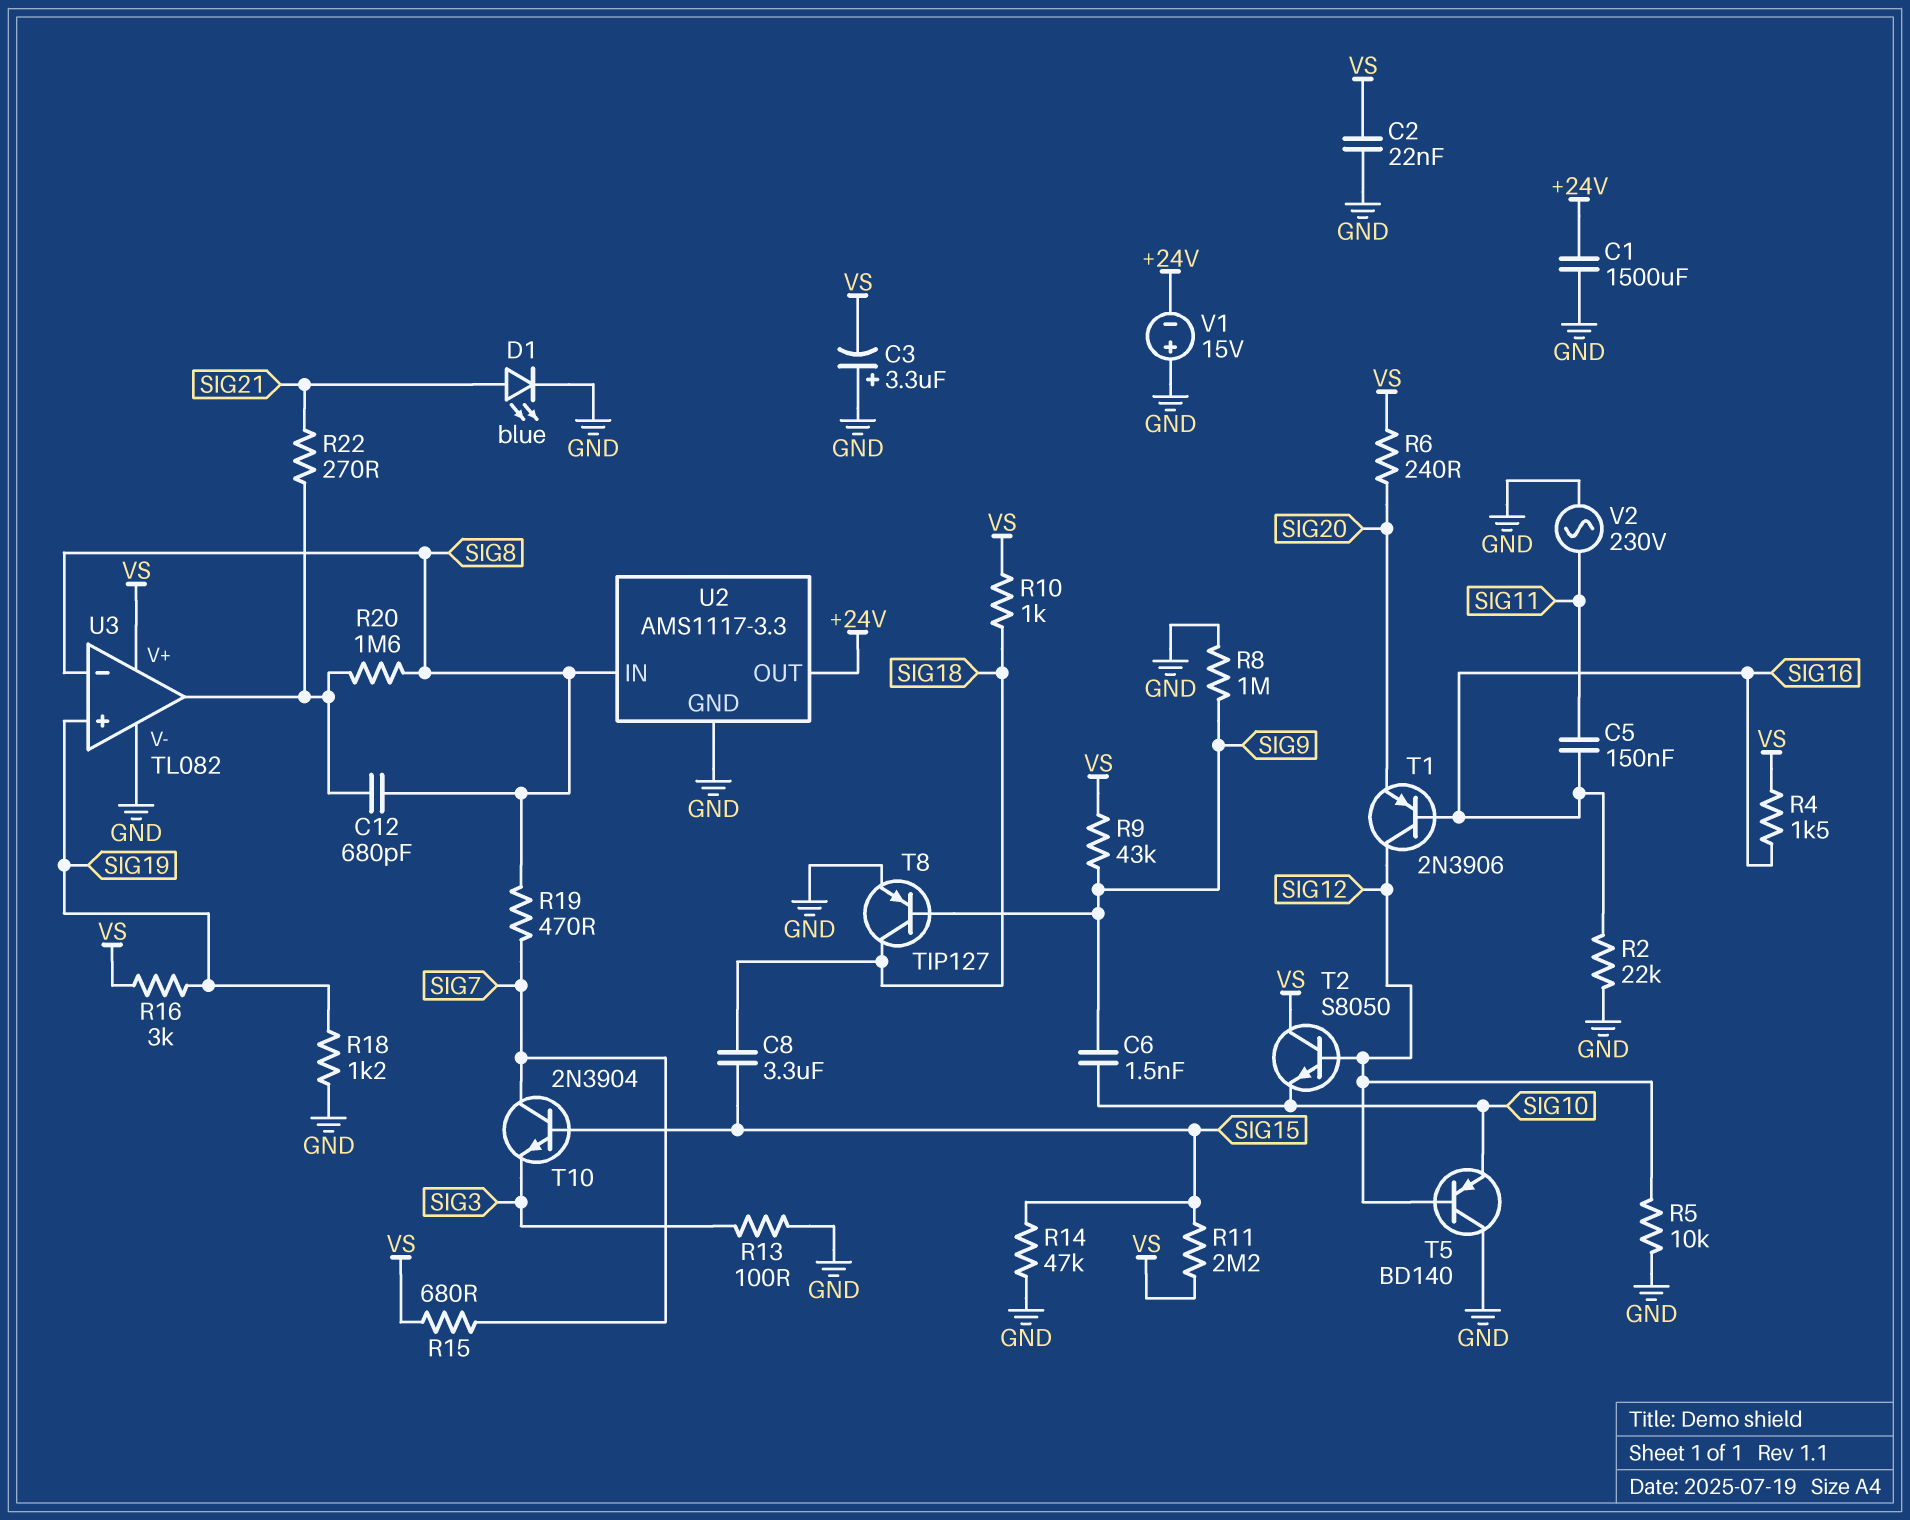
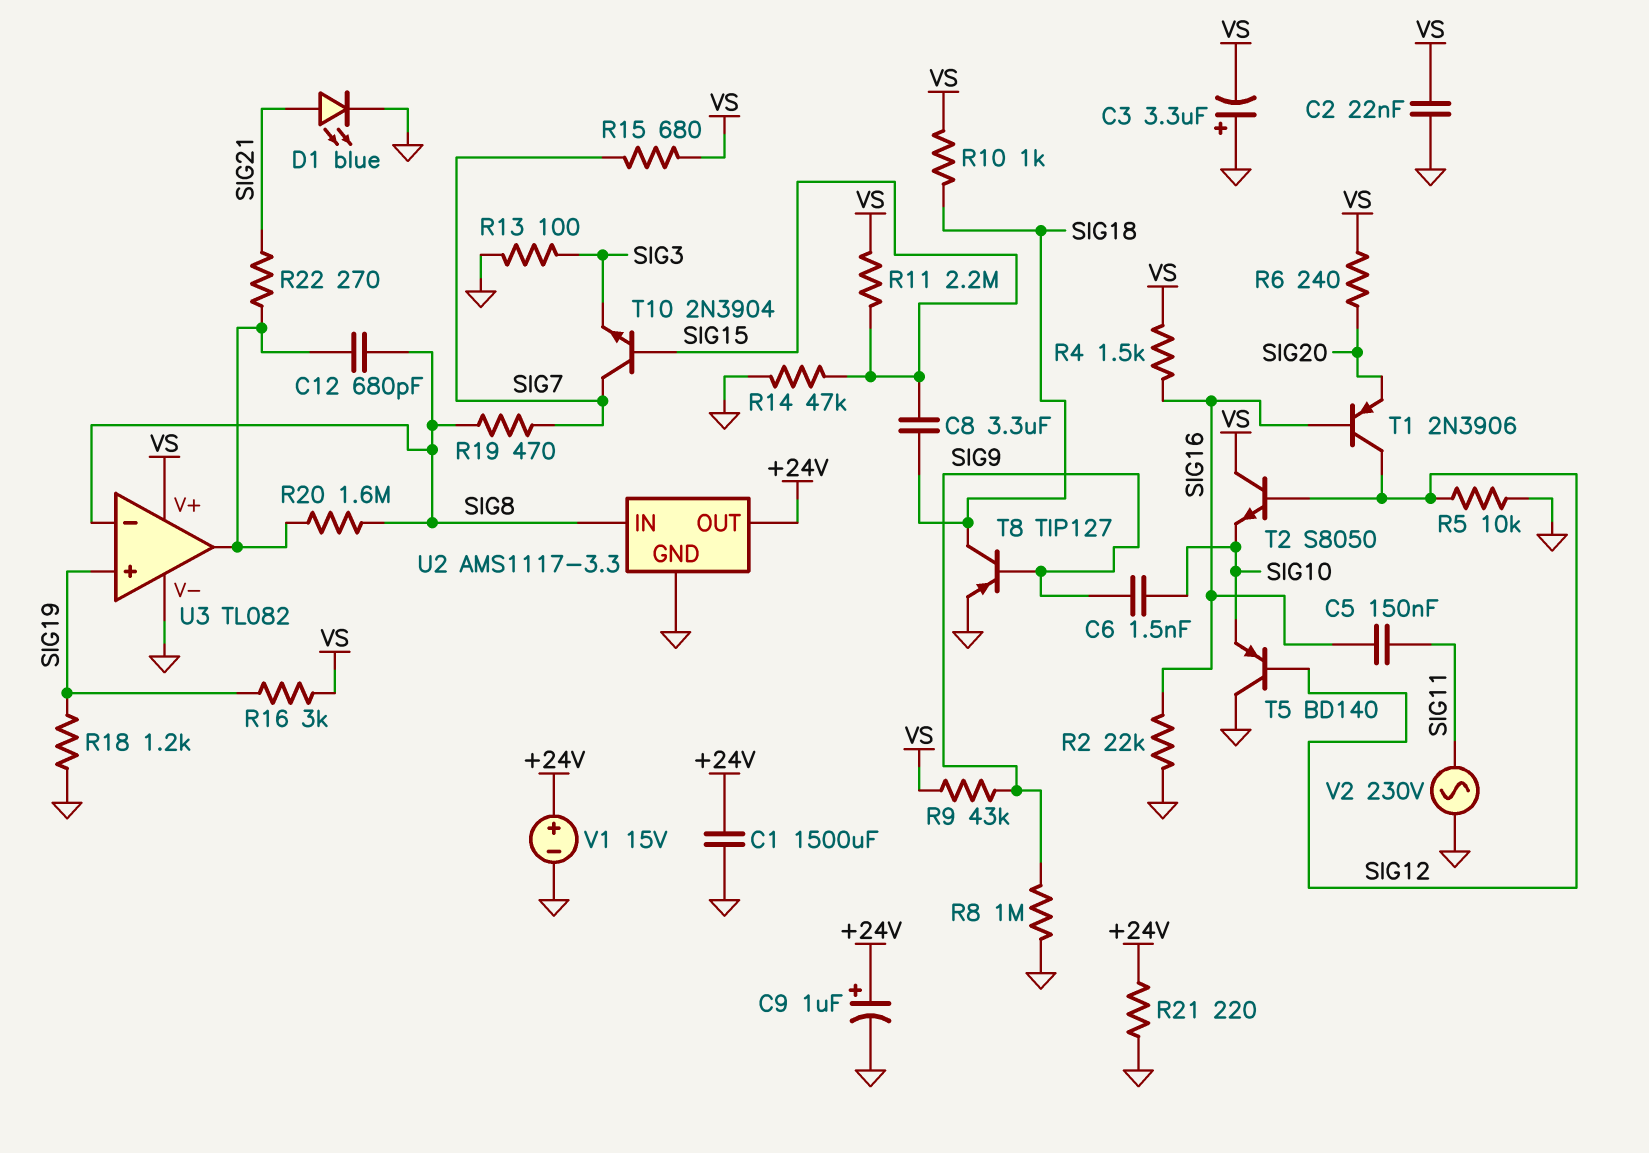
C9: none -> 1uF (plus +24V, minus GND)
R21: none -> 220 (+24V, GND)
V1: 15V (plus GND, minus +24V) -> 15V (plus +24V, minus GND)

